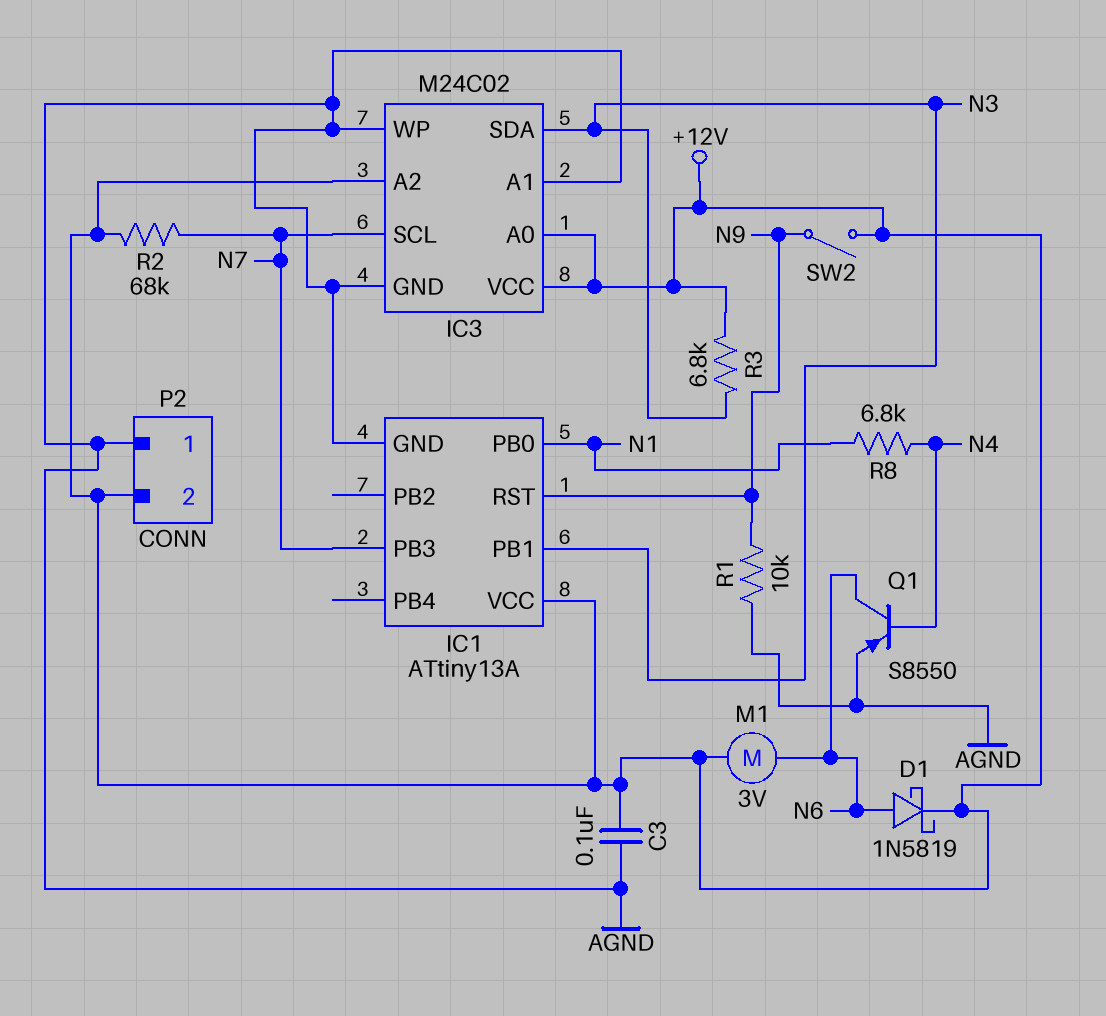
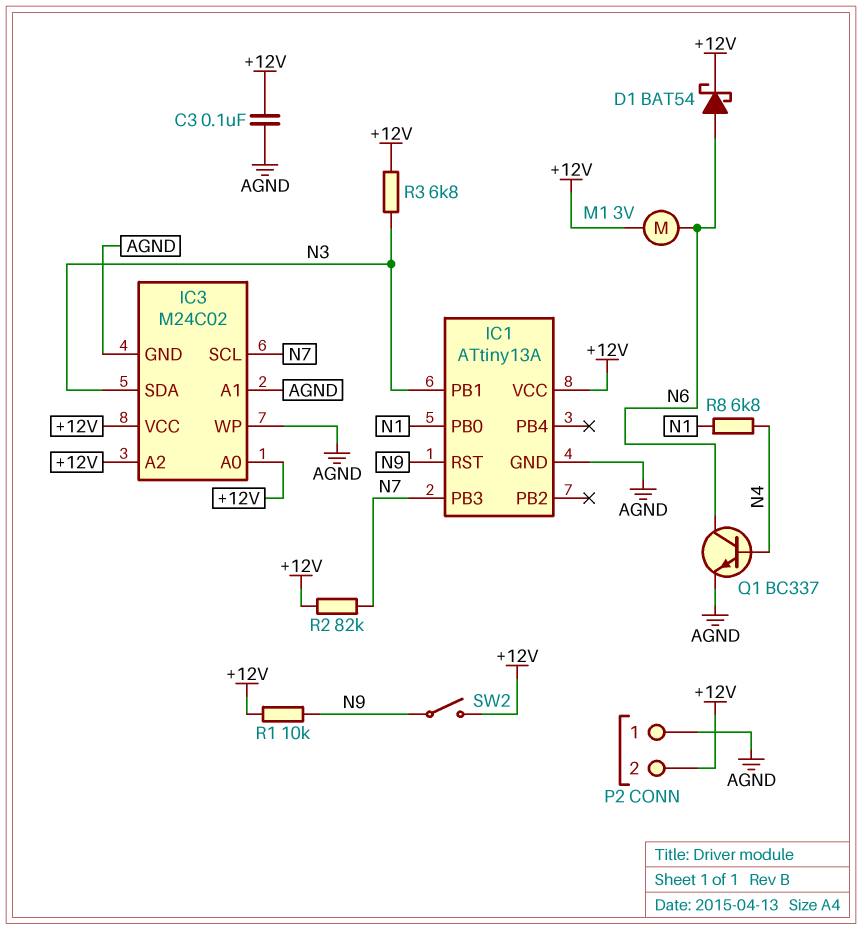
D1: schottky 1N5819 (A N6, K +12V) -> schottky BAT54 (A N6, K +12V)
Q1: PNP S8550 (B N4, C N6, E AGND) -> NPN BC337 (B N4, C N6, E AGND)
R1: 10k (AGND, N9) -> 10k (+12V, N9)
R2: 68k (+12V, N7) -> 82k (+12V, N7)

